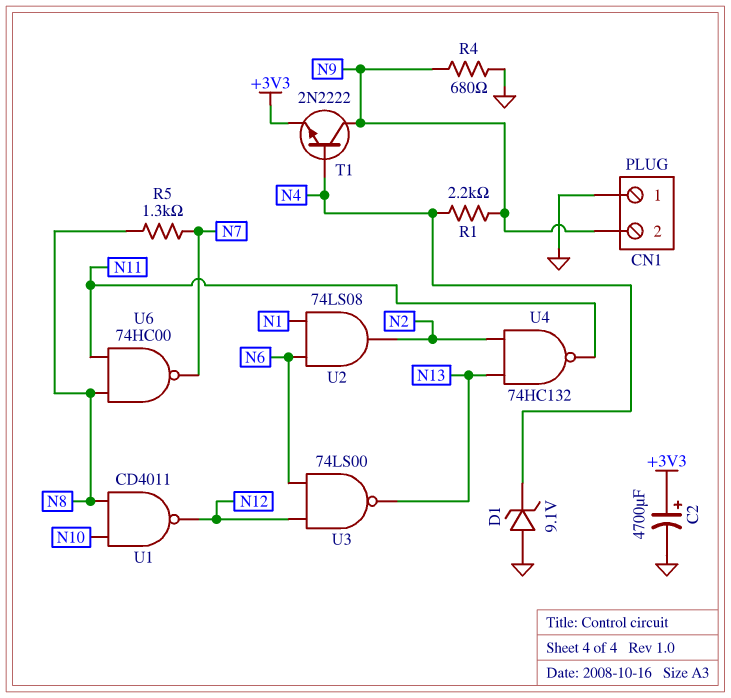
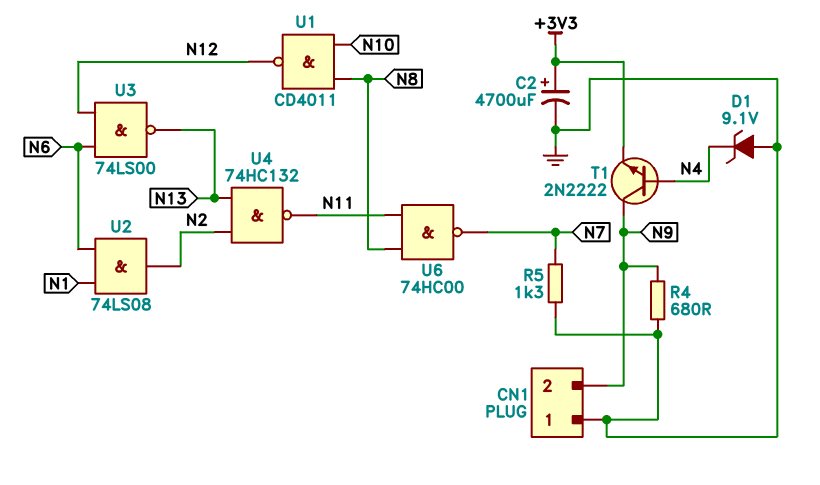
R1: 2.2k (N4, N9) -> none
R5: 1.3k (N7, N8) -> 1.3k (GND, N7)

